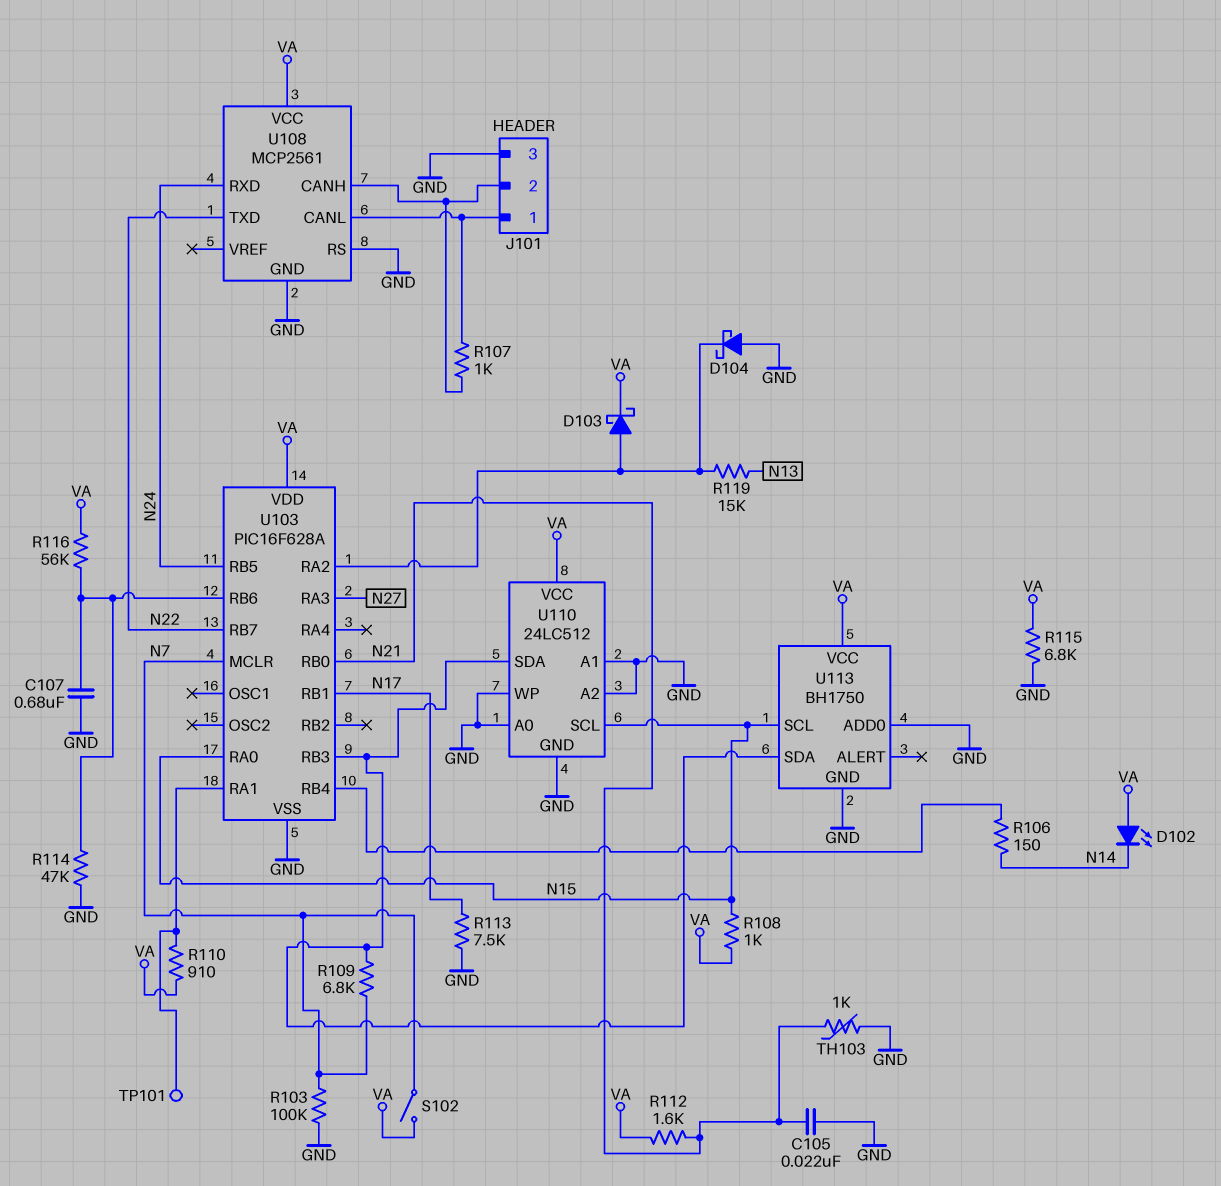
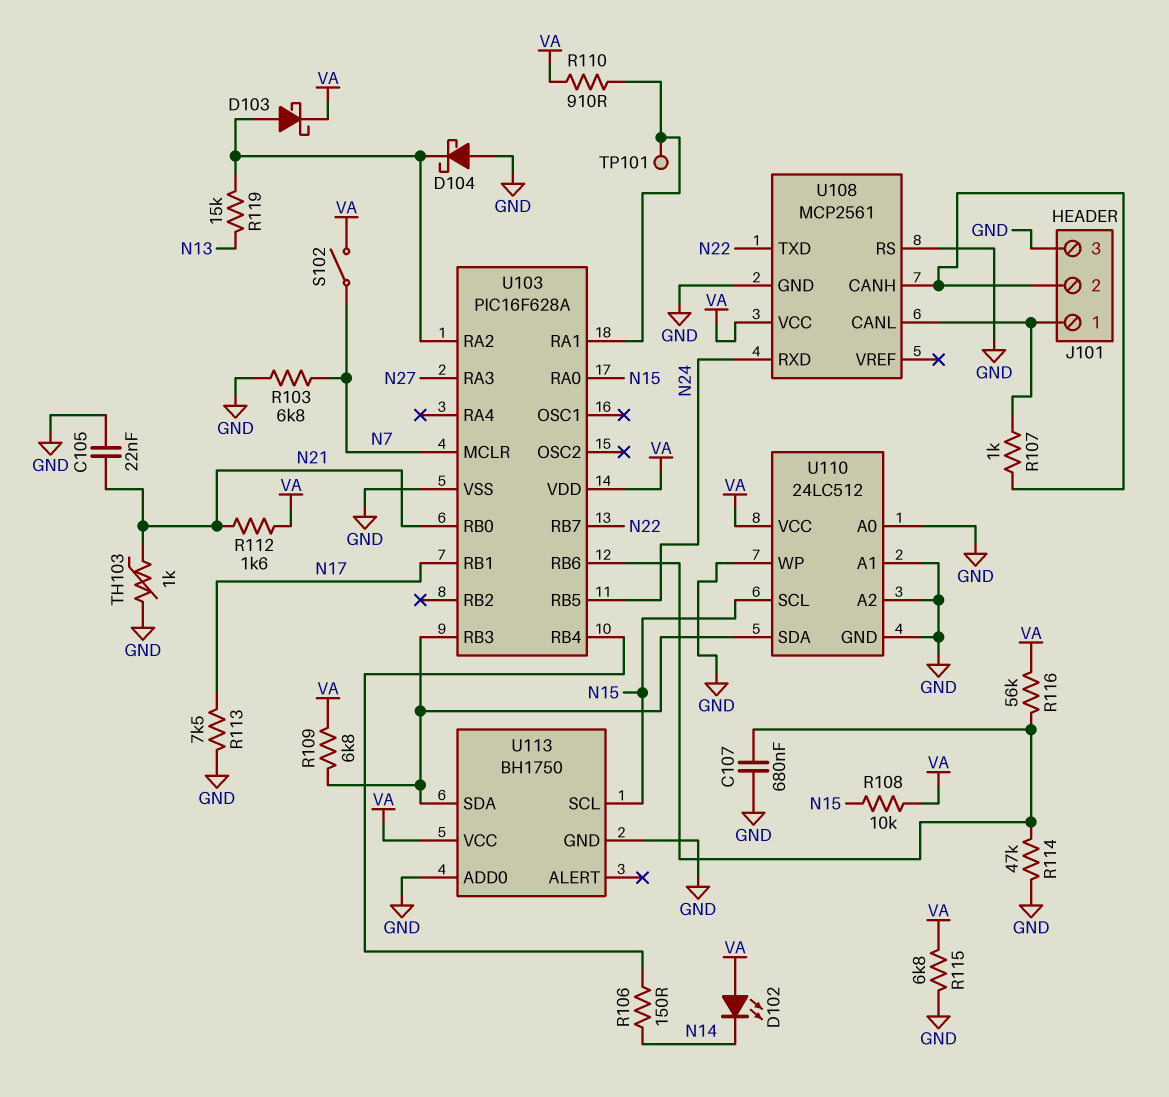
R103: 100k (GND, N7) -> 6.8k (GND, N7)
R108: 1k (N15, VA) -> 10k (N15, VA)
R109: 6.8k (N7, U103/RB3) -> 6.8k (U103/RB3, VA)

